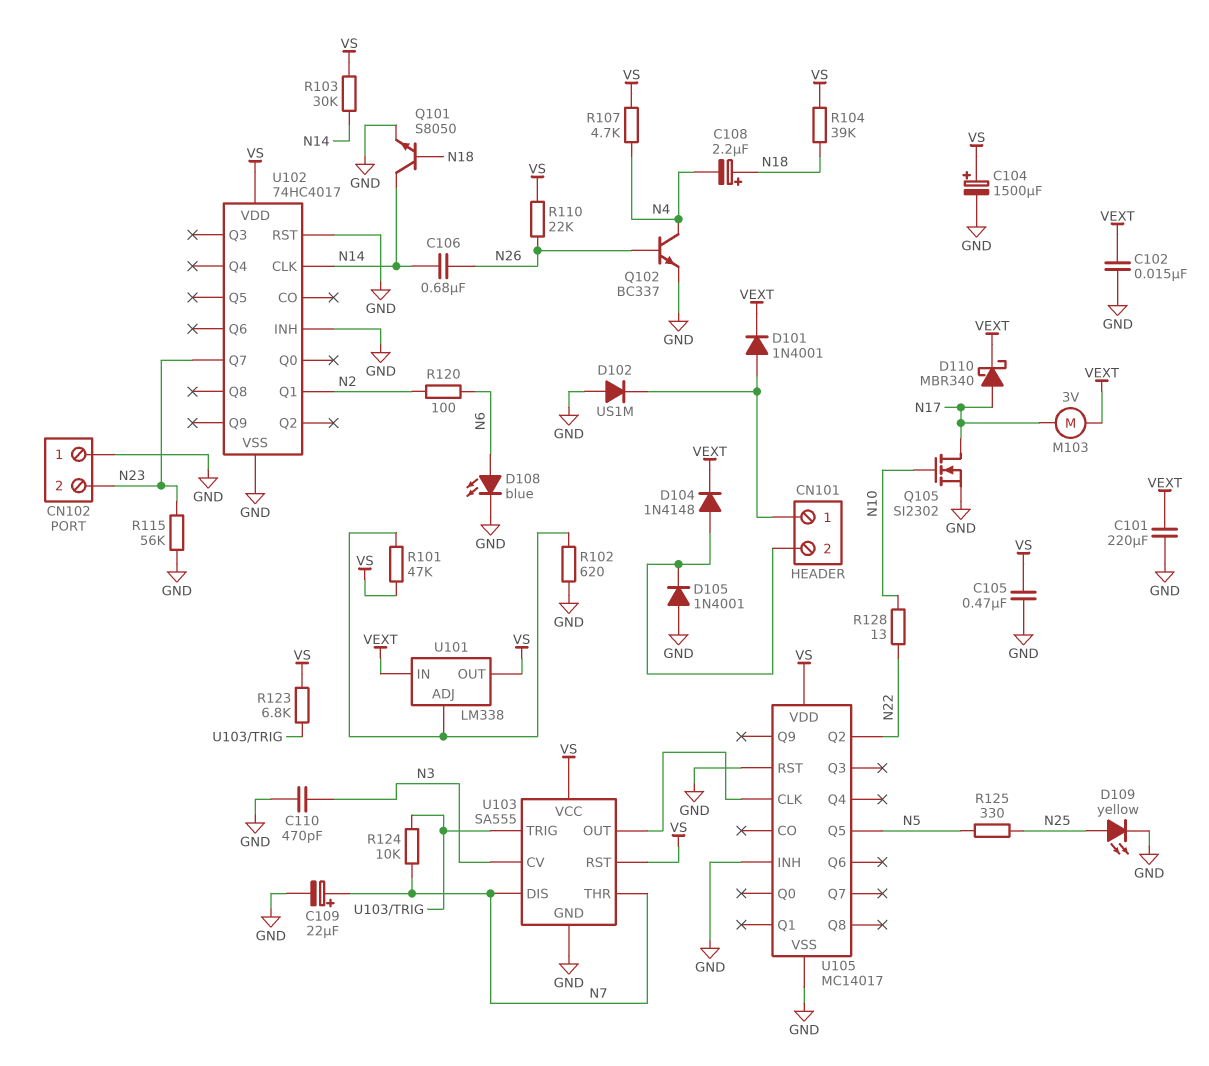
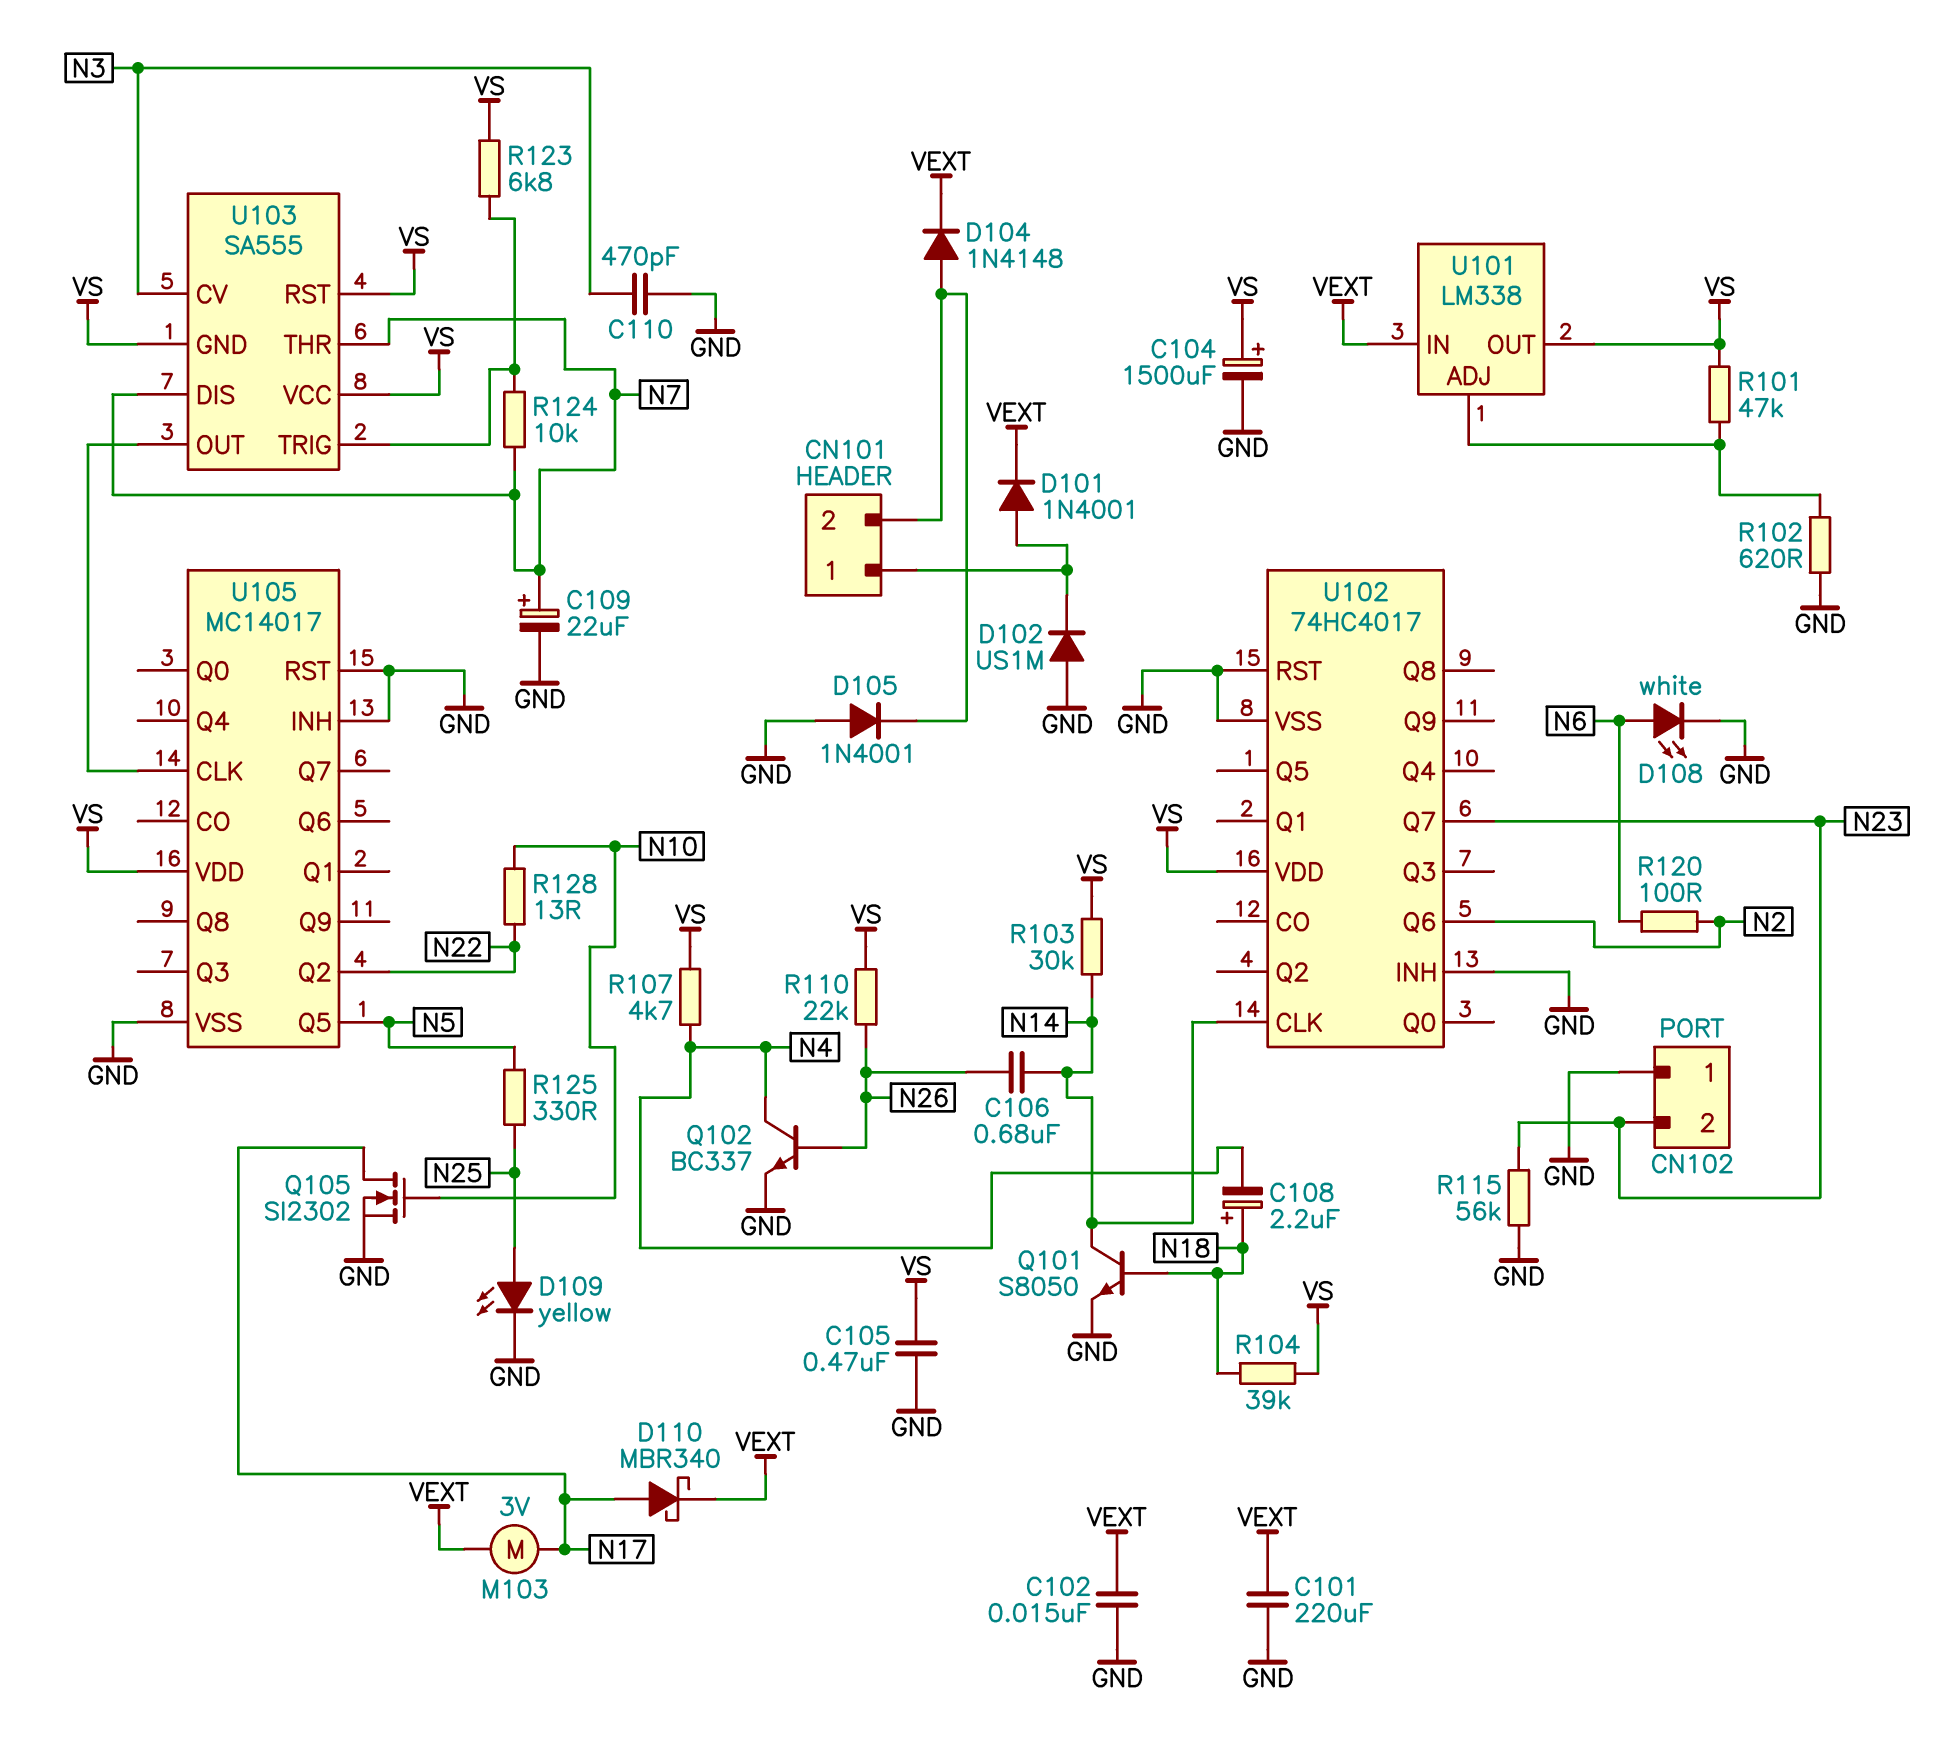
D108: LED blue (A N6, K GND) -> LED white (A N6, K GND)
U102 pin Q1: N2 -> none
U102 pin Q6: none -> N2
U103 pin GND: GND -> VS

